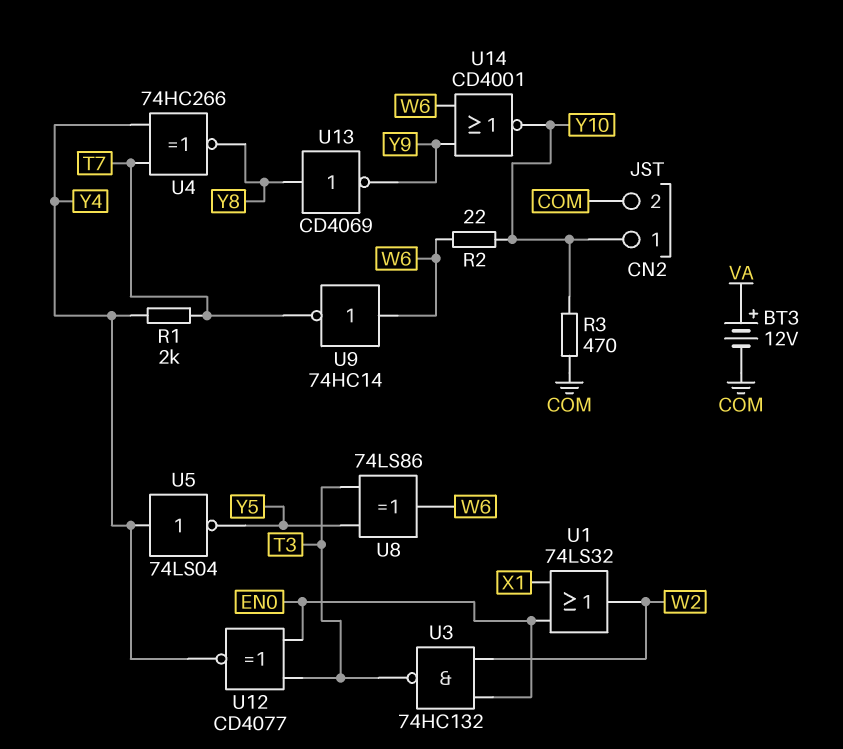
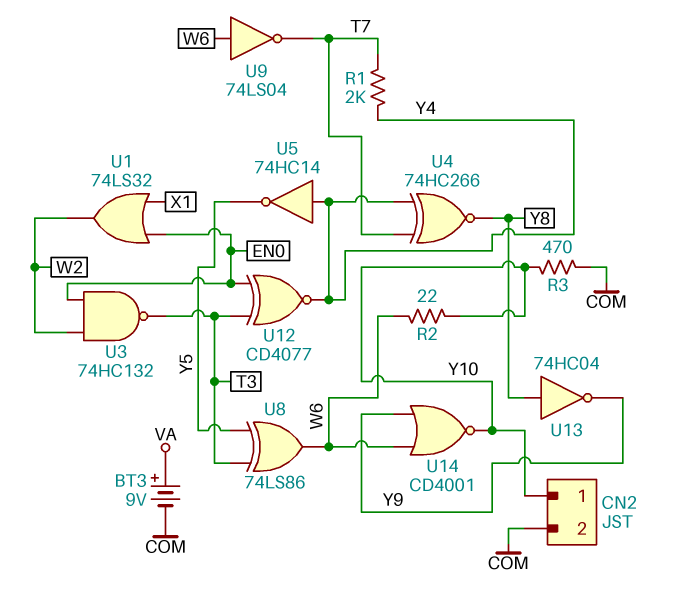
BT3: 12V (plus VA, minus COM) -> 9V (plus VA, minus COM)
U5: NOT 74LS04 (in Y4, out Y5) -> NOT 74HC14 (in Y4, out Y5)
U9: NOT 74HC14 (in W6, out T7) -> NOT 74LS04 (in W6, out T7)
U13: NOT CD4069 (in Y8, out Y9) -> NOT 74HC04 (in Y8, out Y9)

